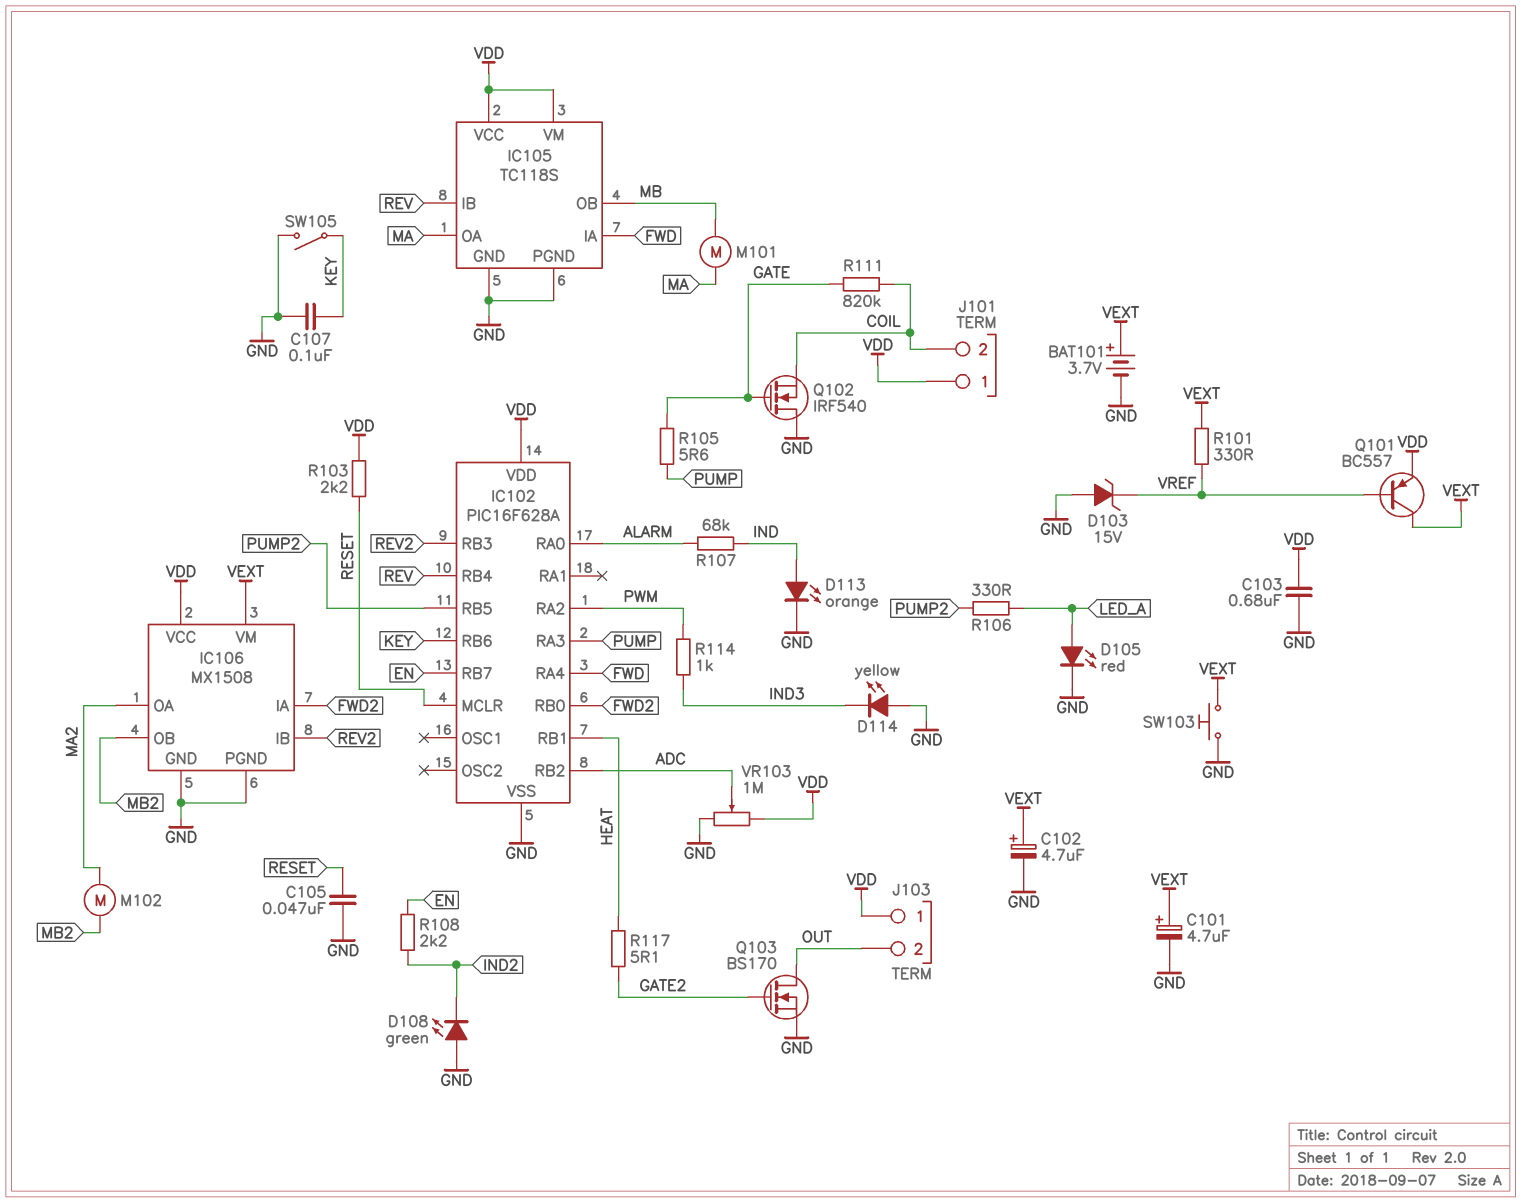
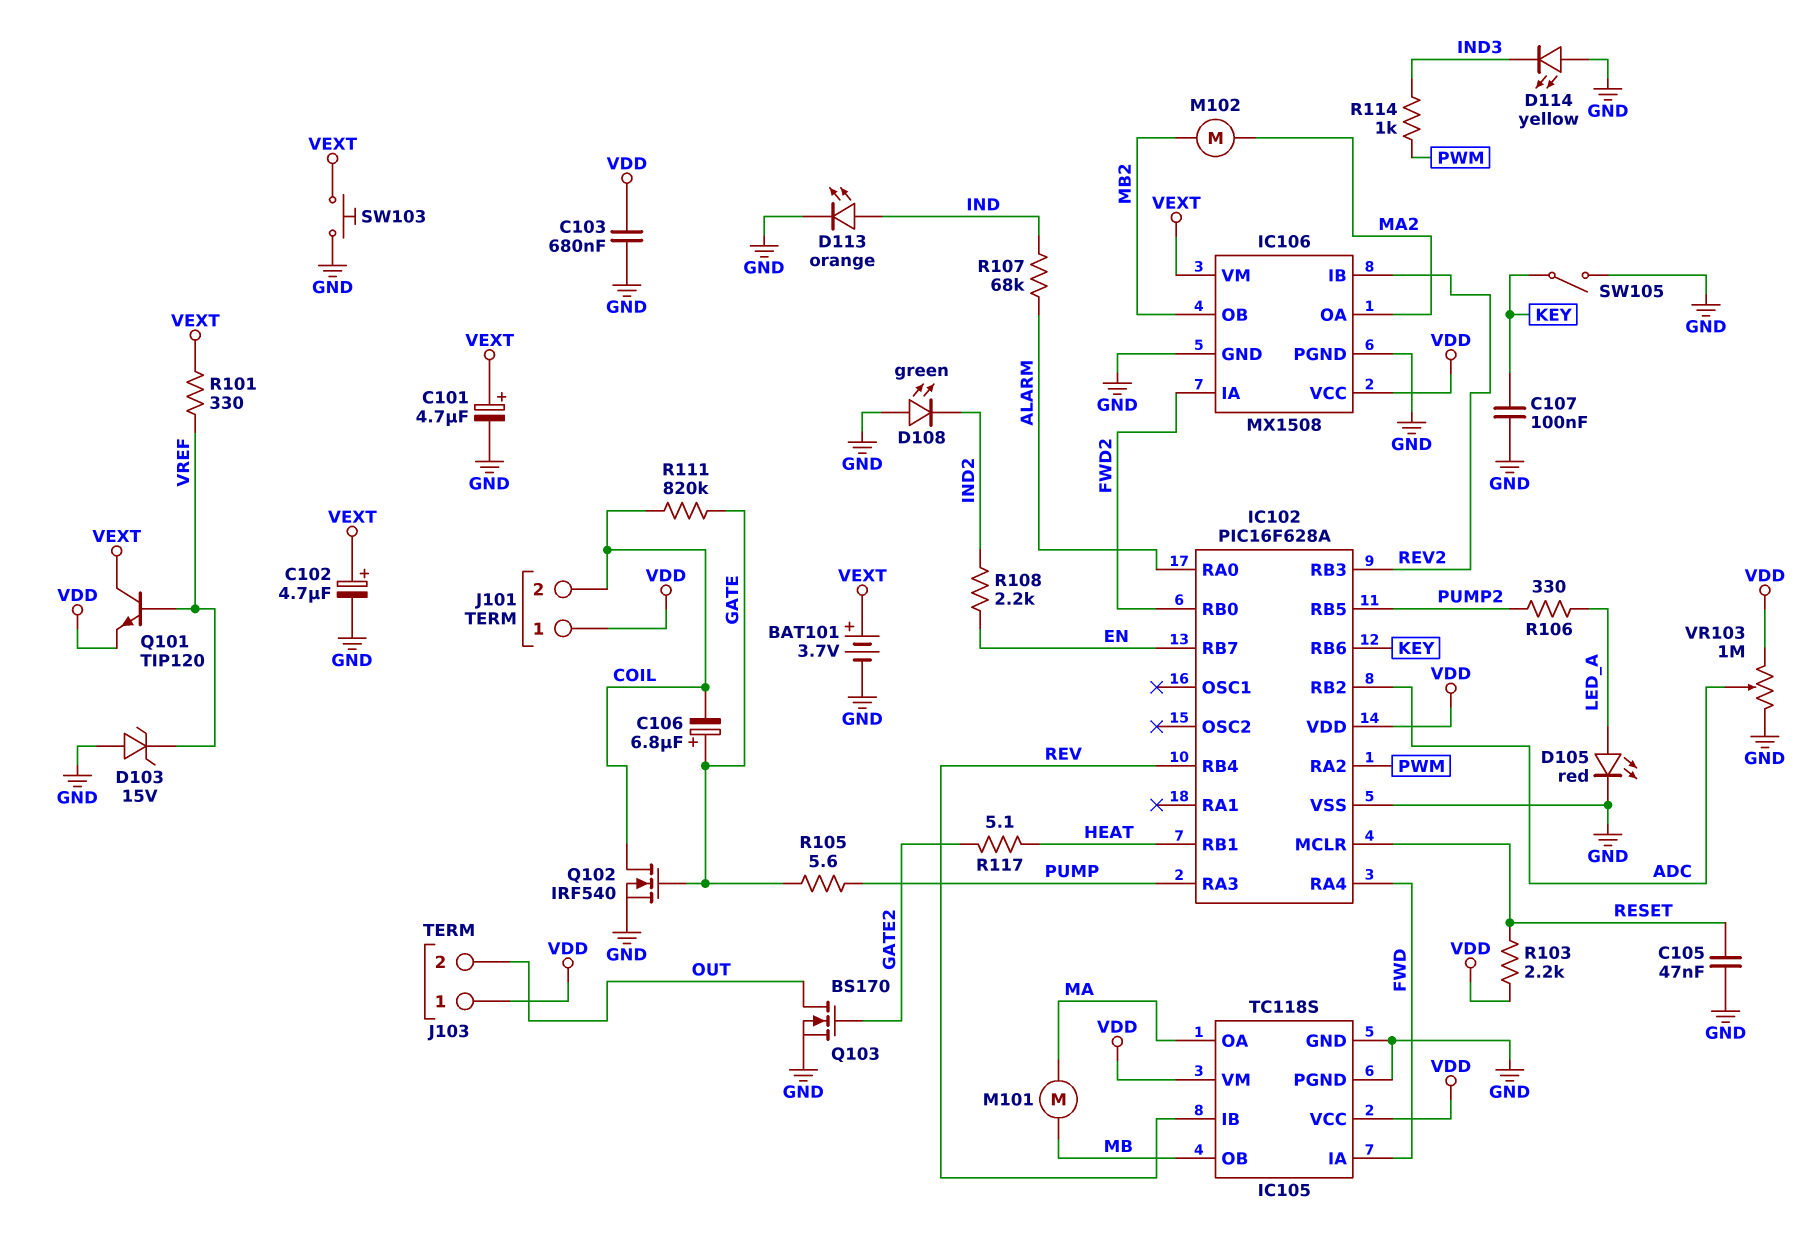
C106: none -> 6.8uF (plus GATE, minus COIL)
Q101: PNP BC557 (B VREF, C VEXT, E VDD) -> NPN TIP120 (B VREF, C VEXT, E VDD)
Q102: NMOS IRF540 (G GATE, D GND, S COIL) -> NMOS IRF540 (G GATE, D COIL, S GND)

